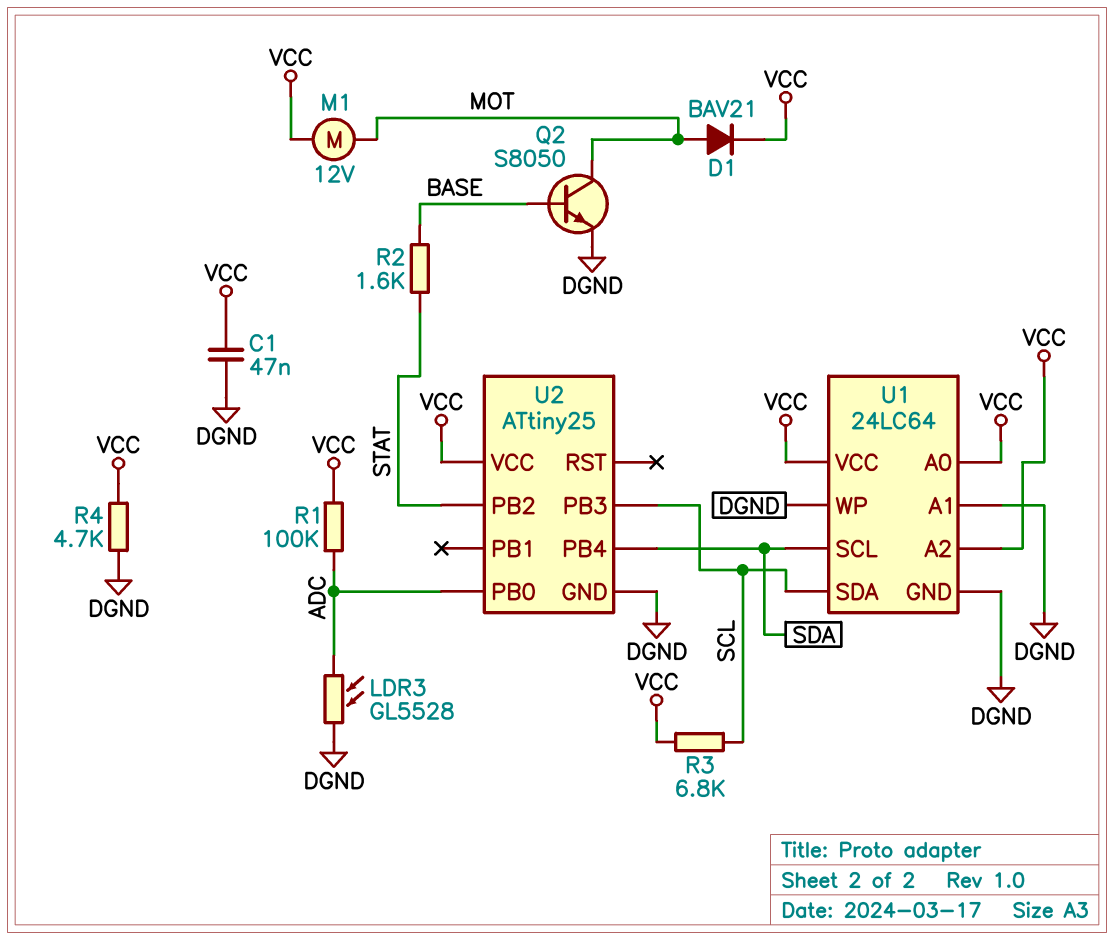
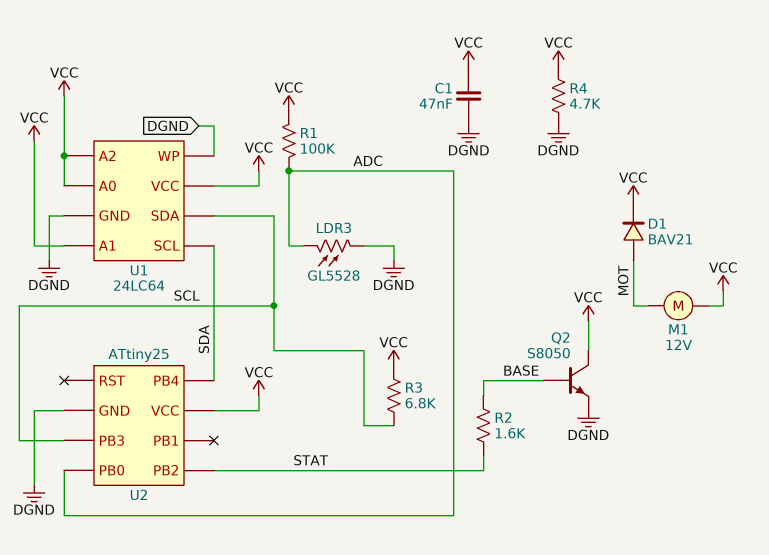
Q2: NPN S8050 (B BASE, C MOT, E DGND) -> NPN S8050 (B BASE, C VCC, E DGND)
U1 pin A1: DGND -> VCC

